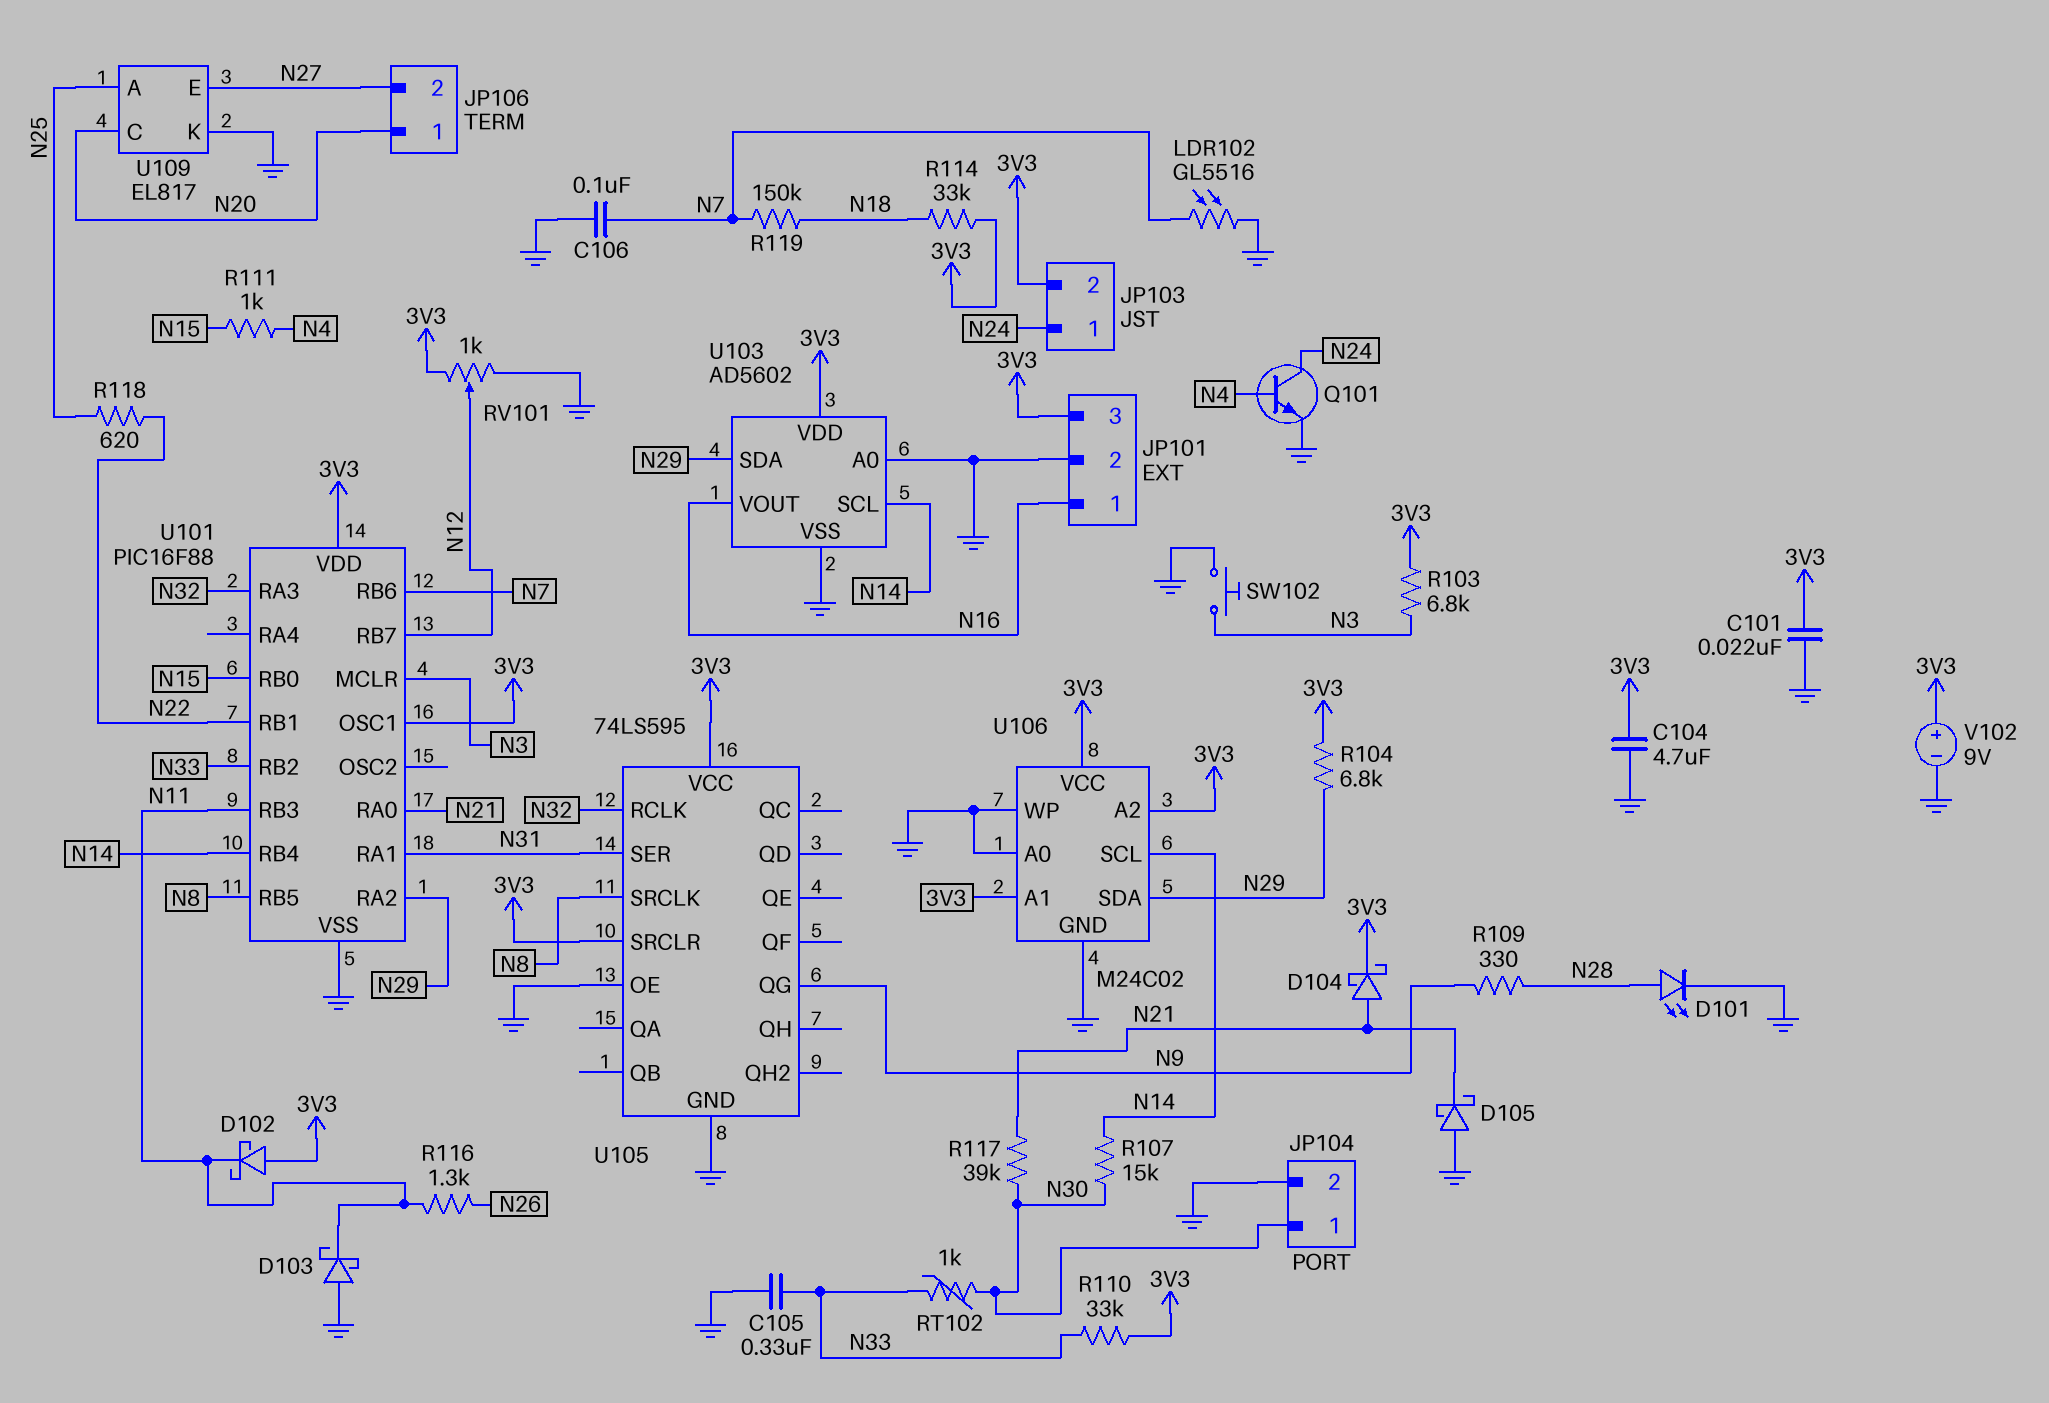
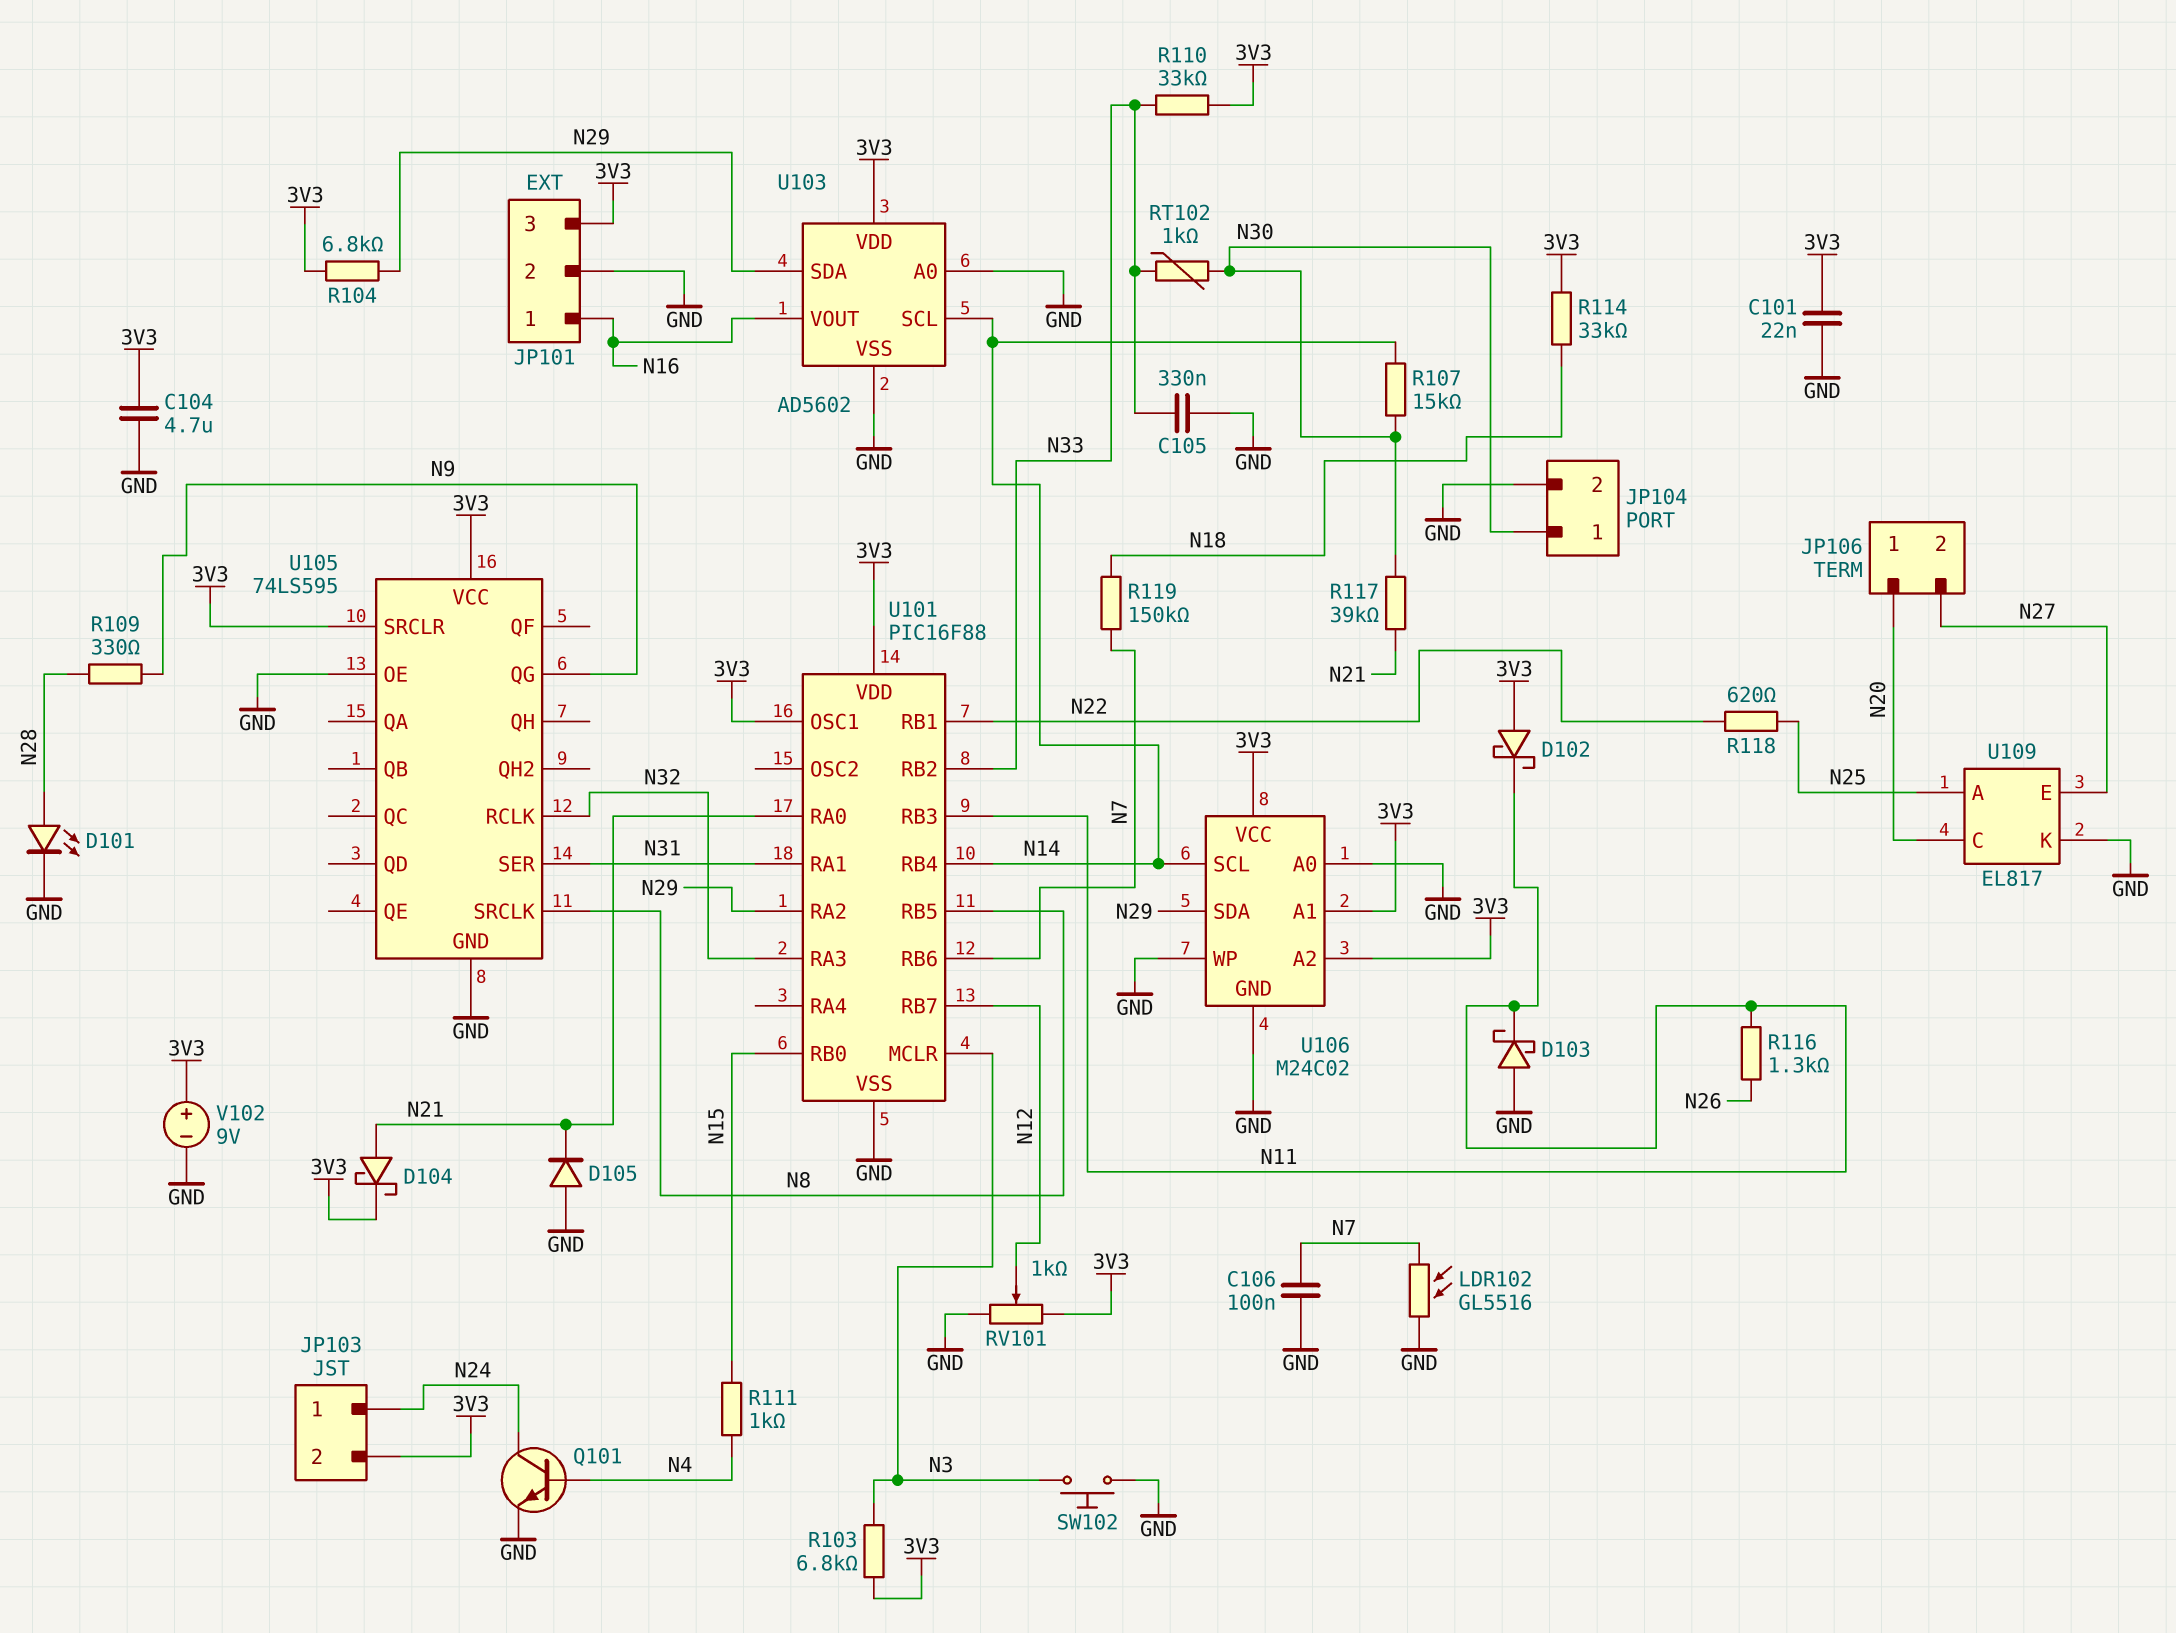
D105: schottky (A GND, K N21) -> diode (A GND, K N21)

